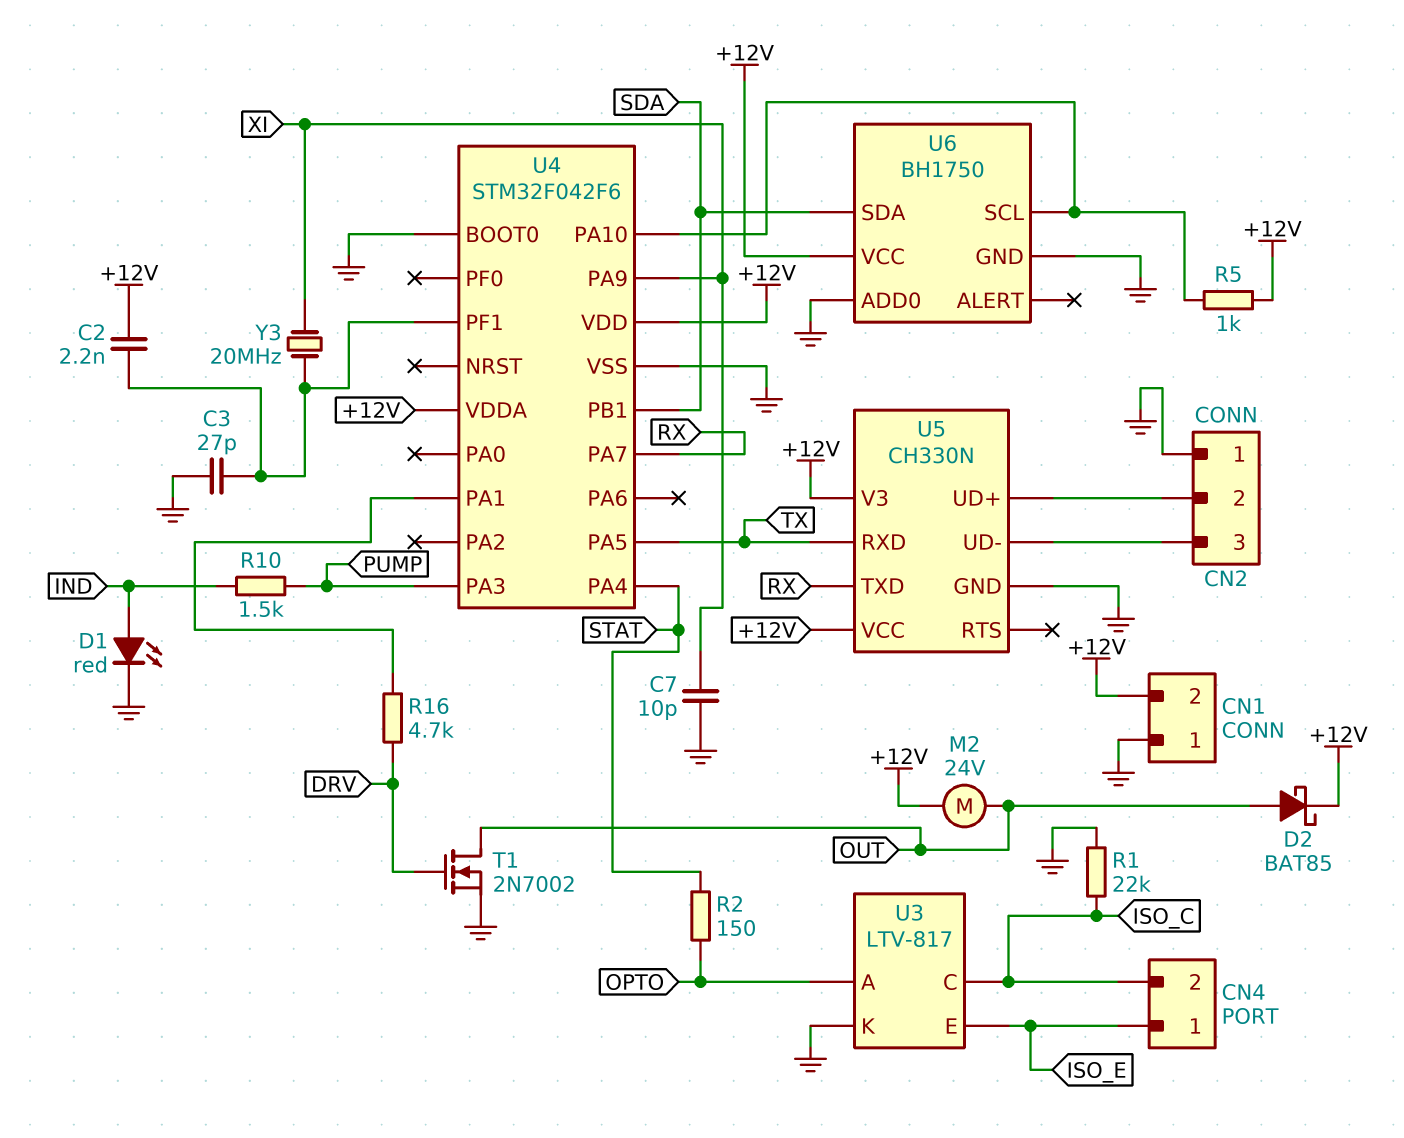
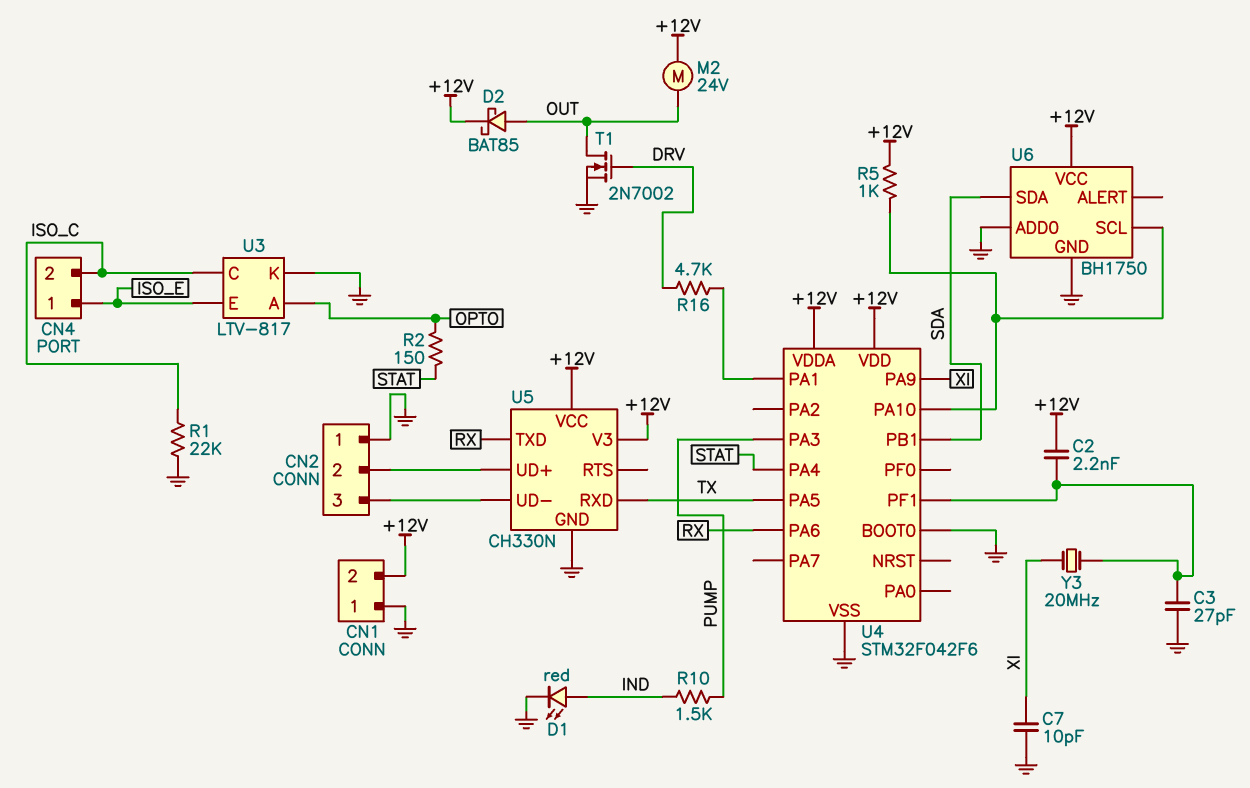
U4 pin PA6: none -> RX
U4 pin PA7: RX -> none

